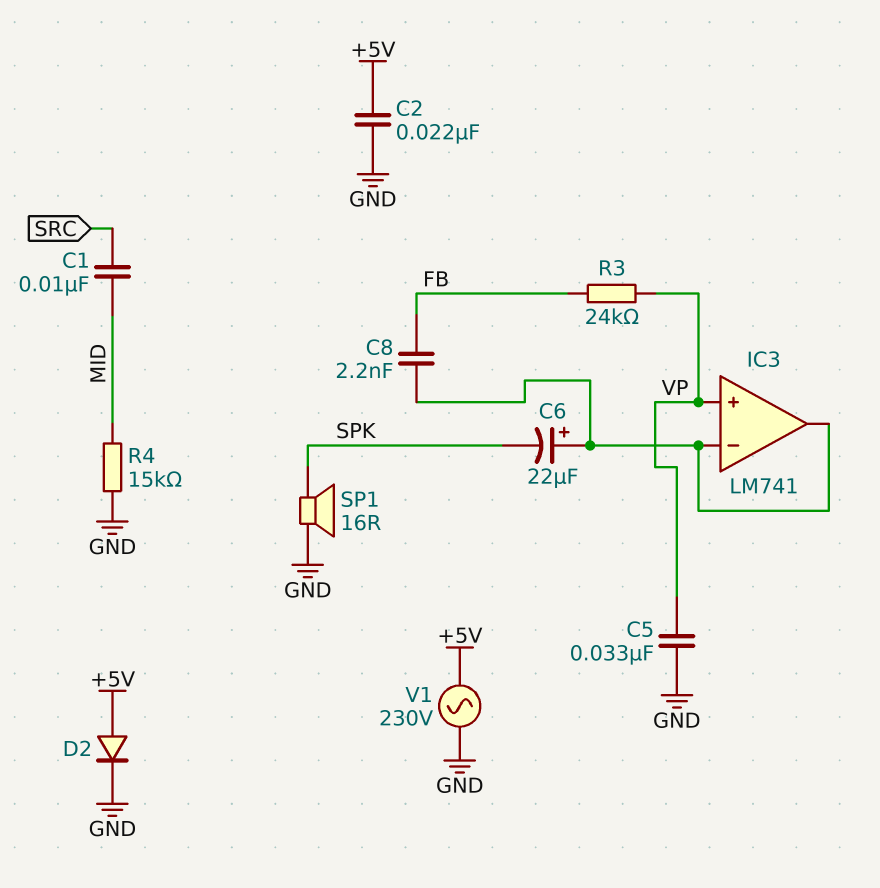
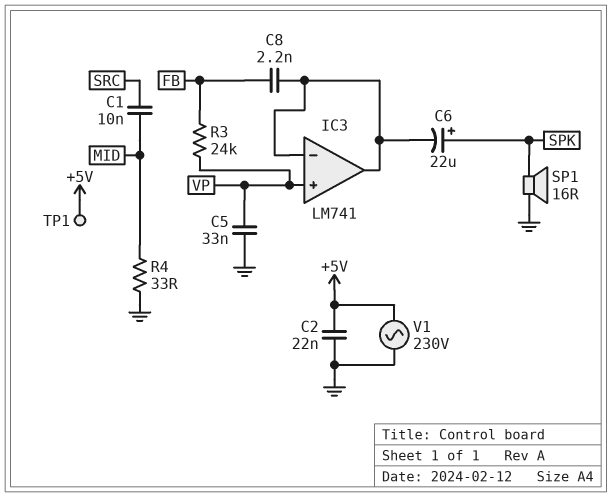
C6: 22uF (plus IC3/in-, minus SPK) -> 22uF (plus SPK, minus IC3/in-)
D2: diode (A +5V, K GND) -> none
R4: 15k (GND, MID) -> 33 (GND, MID)
TP1: none -> test point (+5V)

